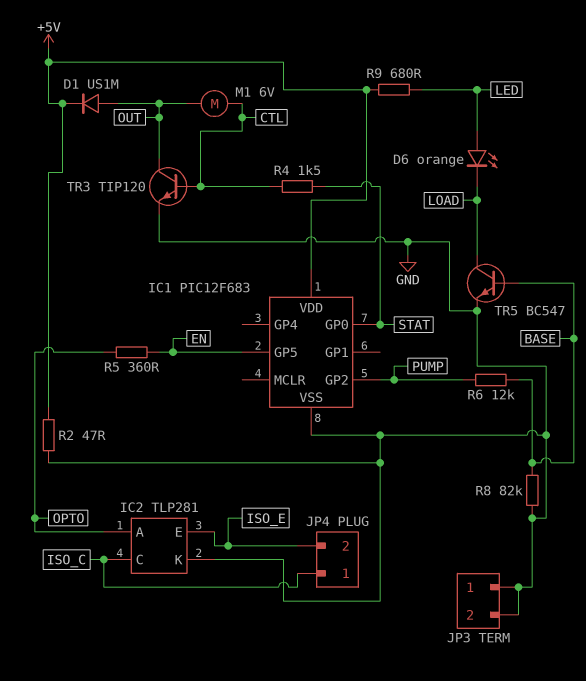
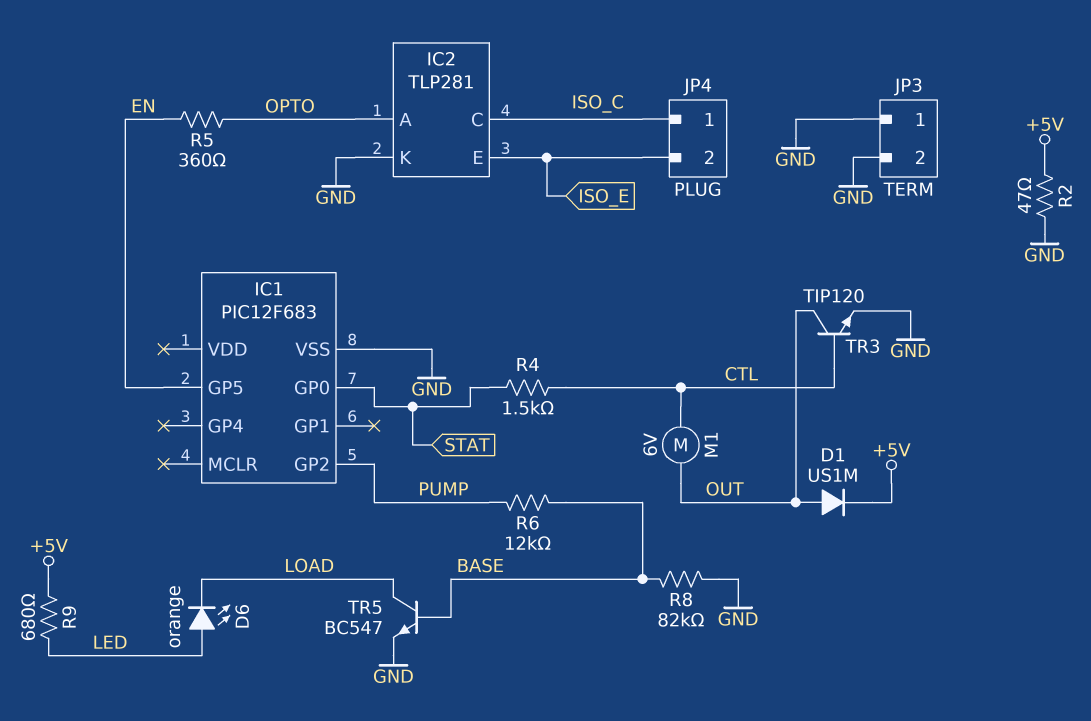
IC1 pin VDD: +5V -> none

